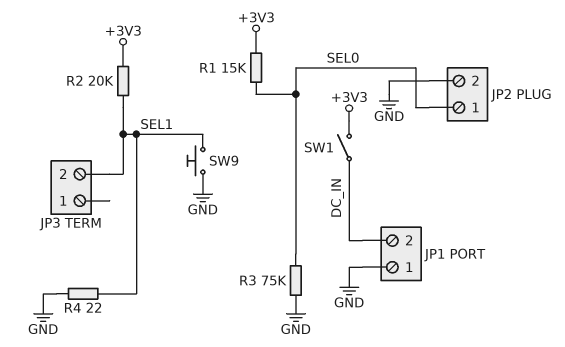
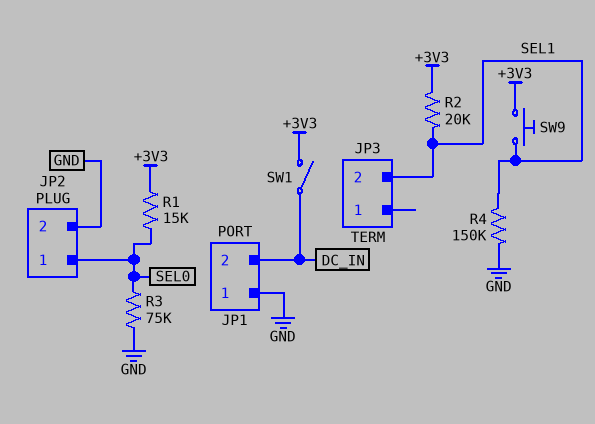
R4: 22 (GND, SEL1) -> 150k (GND, SEL1)
SW9: button (GND, SEL1) -> button (+3V3, SEL1)

